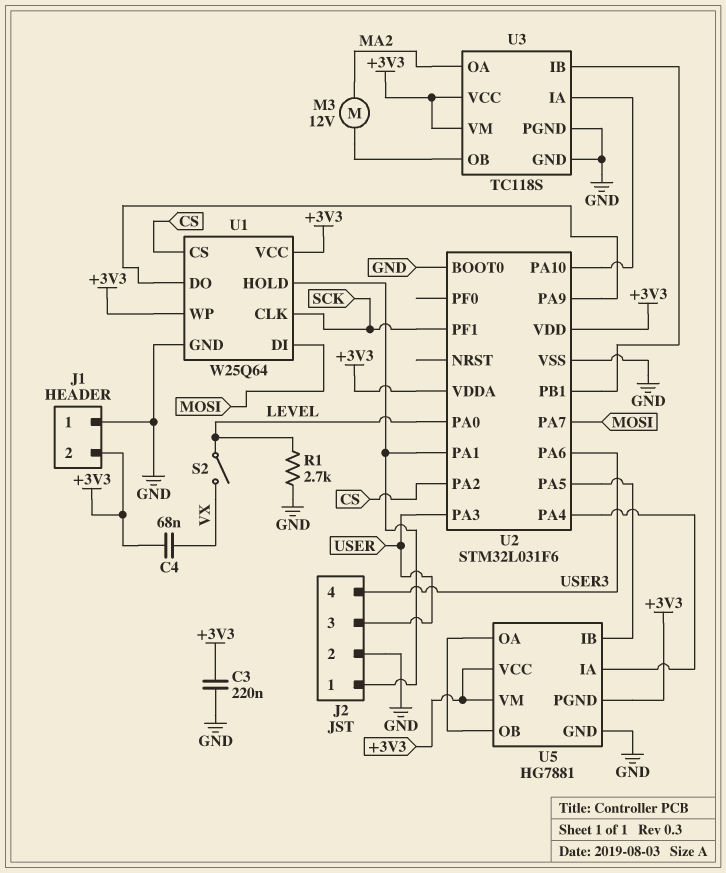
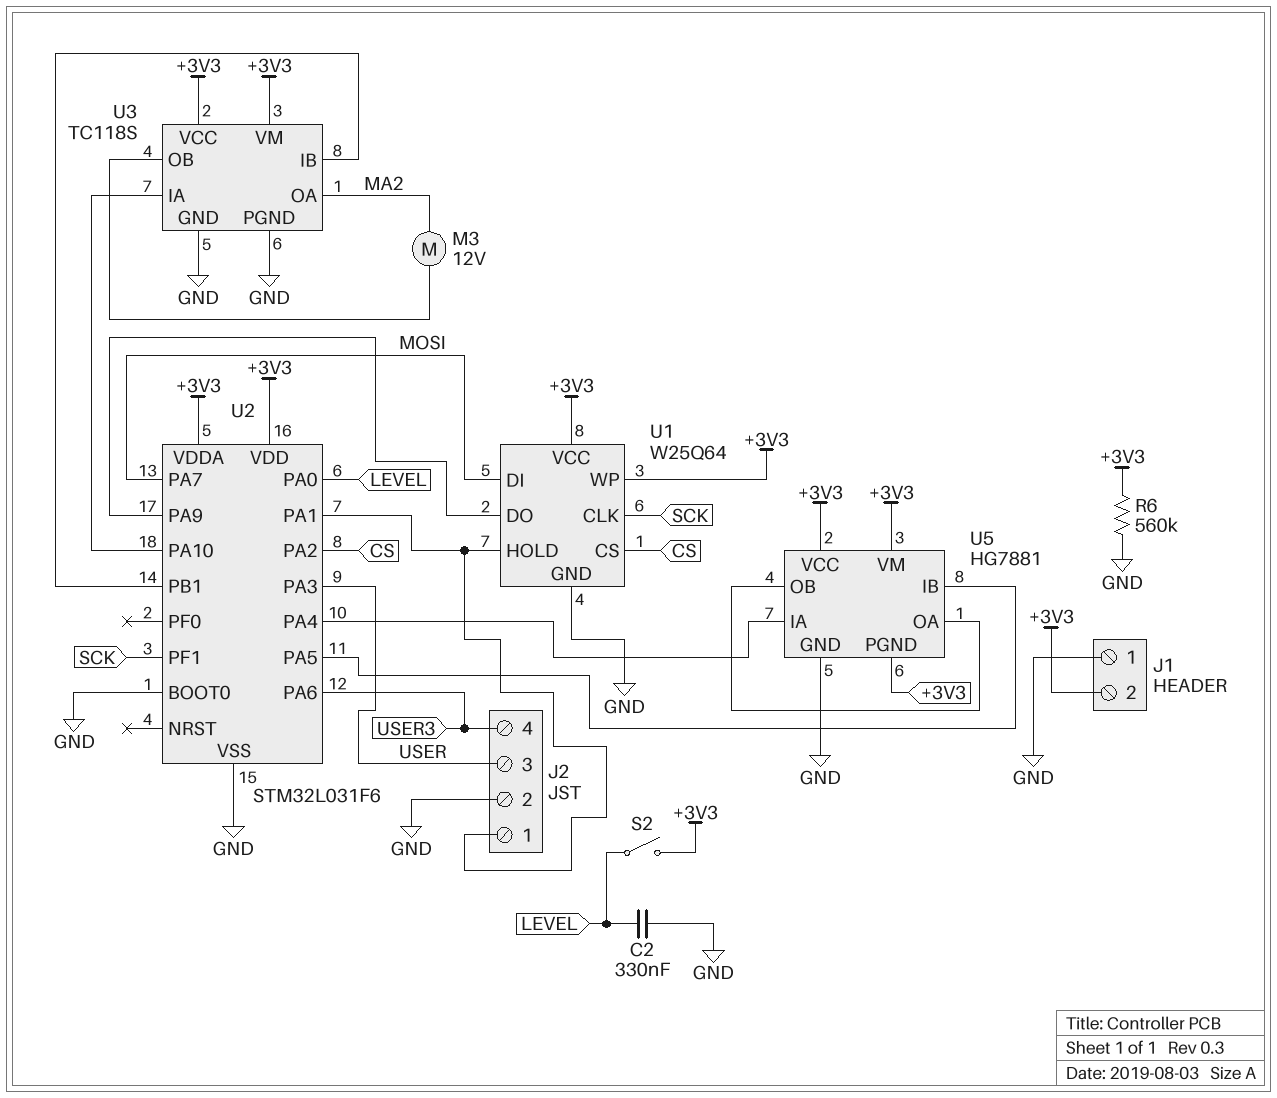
C2: none -> 330nF (GND, LEVEL)
C3: 220nF (+3V3, GND) -> none
C4: 68nF (+3V3, VX) -> none
R1: 2.7k (GND, LEVEL) -> none
R6: none -> 560k (+3V3, GND)
S2: switch (LEVEL, VX) -> switch (+3V3, LEVEL)

